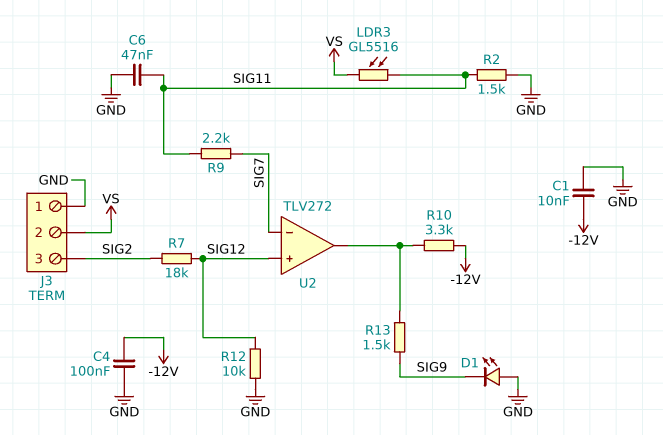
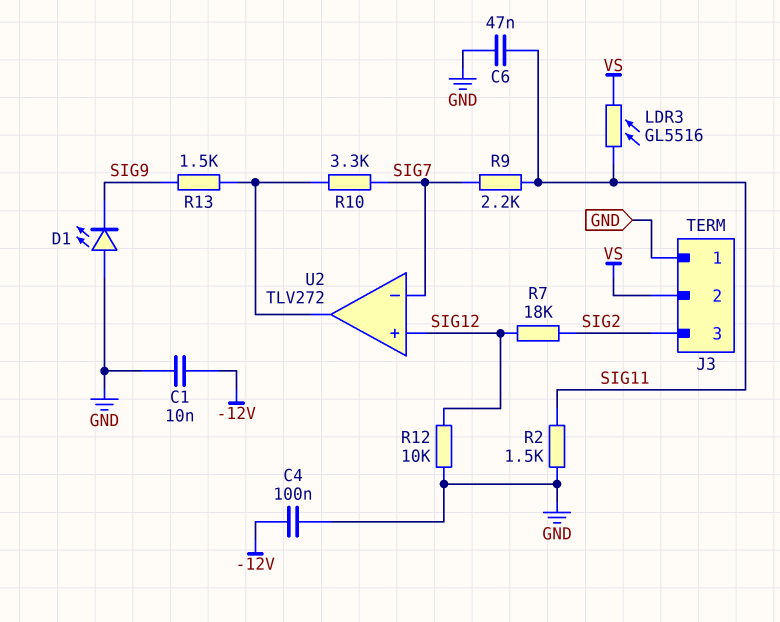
R10: 3.3k (-12V, U2/out) -> 3.3k (SIG7, U2/out)

